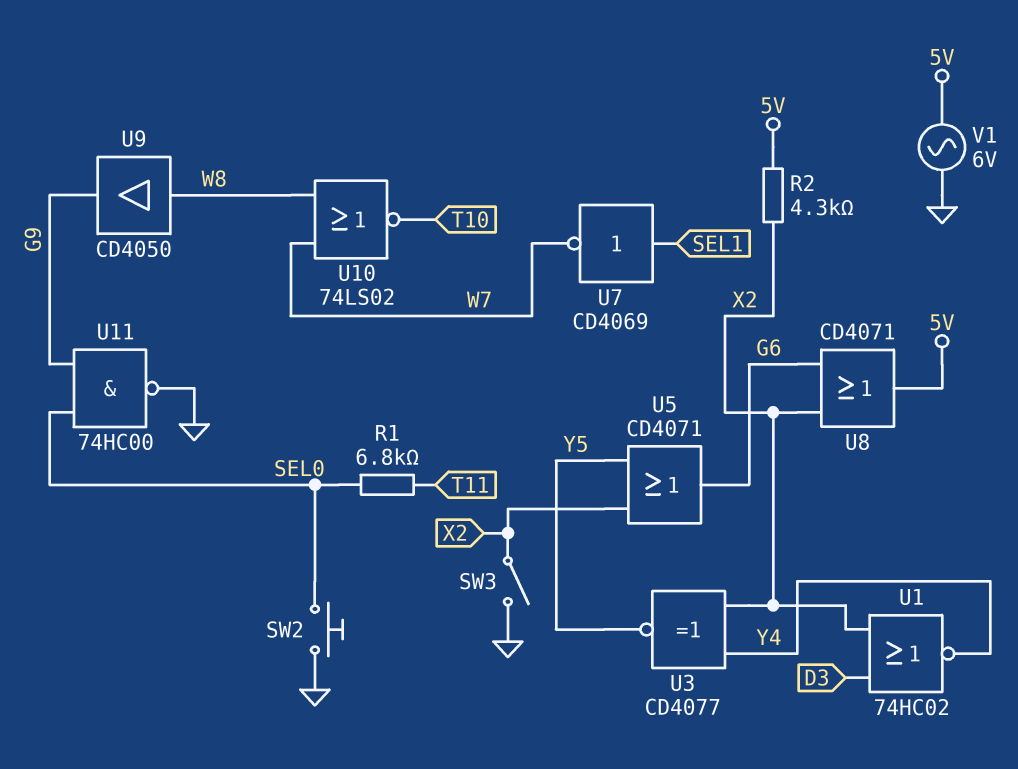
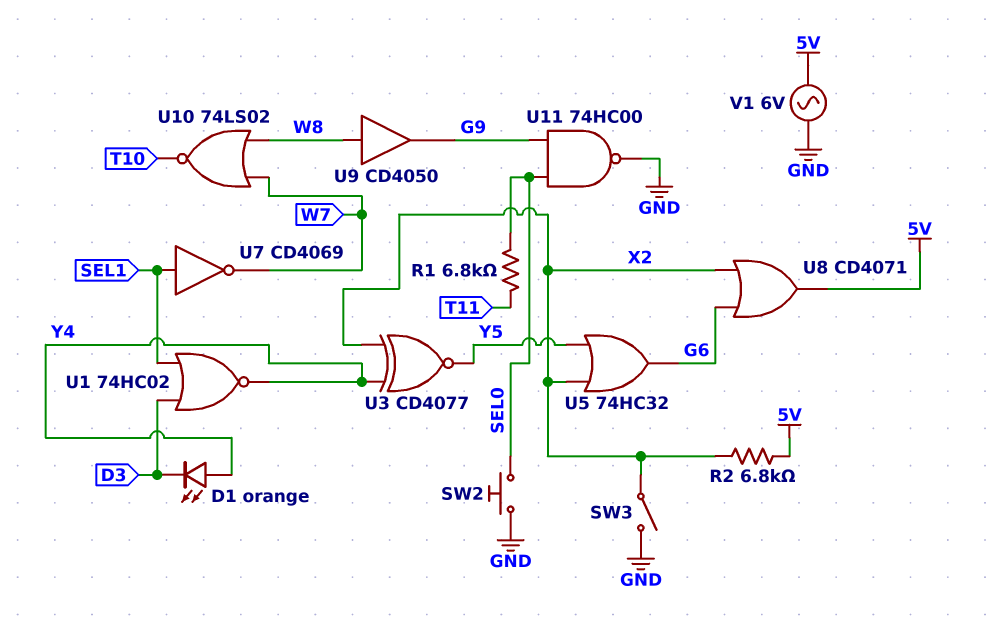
D1: none -> LED orange (A Y4, K D3)
R2: 4.3k (5V, X2) -> 6.8k (5V, X2)
U1: NOR 74HC02 (in D3, in X2, out Y4) -> NOR 74HC02 (in D3, in SEL1, out Y4)
U5: OR CD4071 (in X2, in Y5, out G6) -> OR 74HC32 (in X2, in Y5, out G6)

